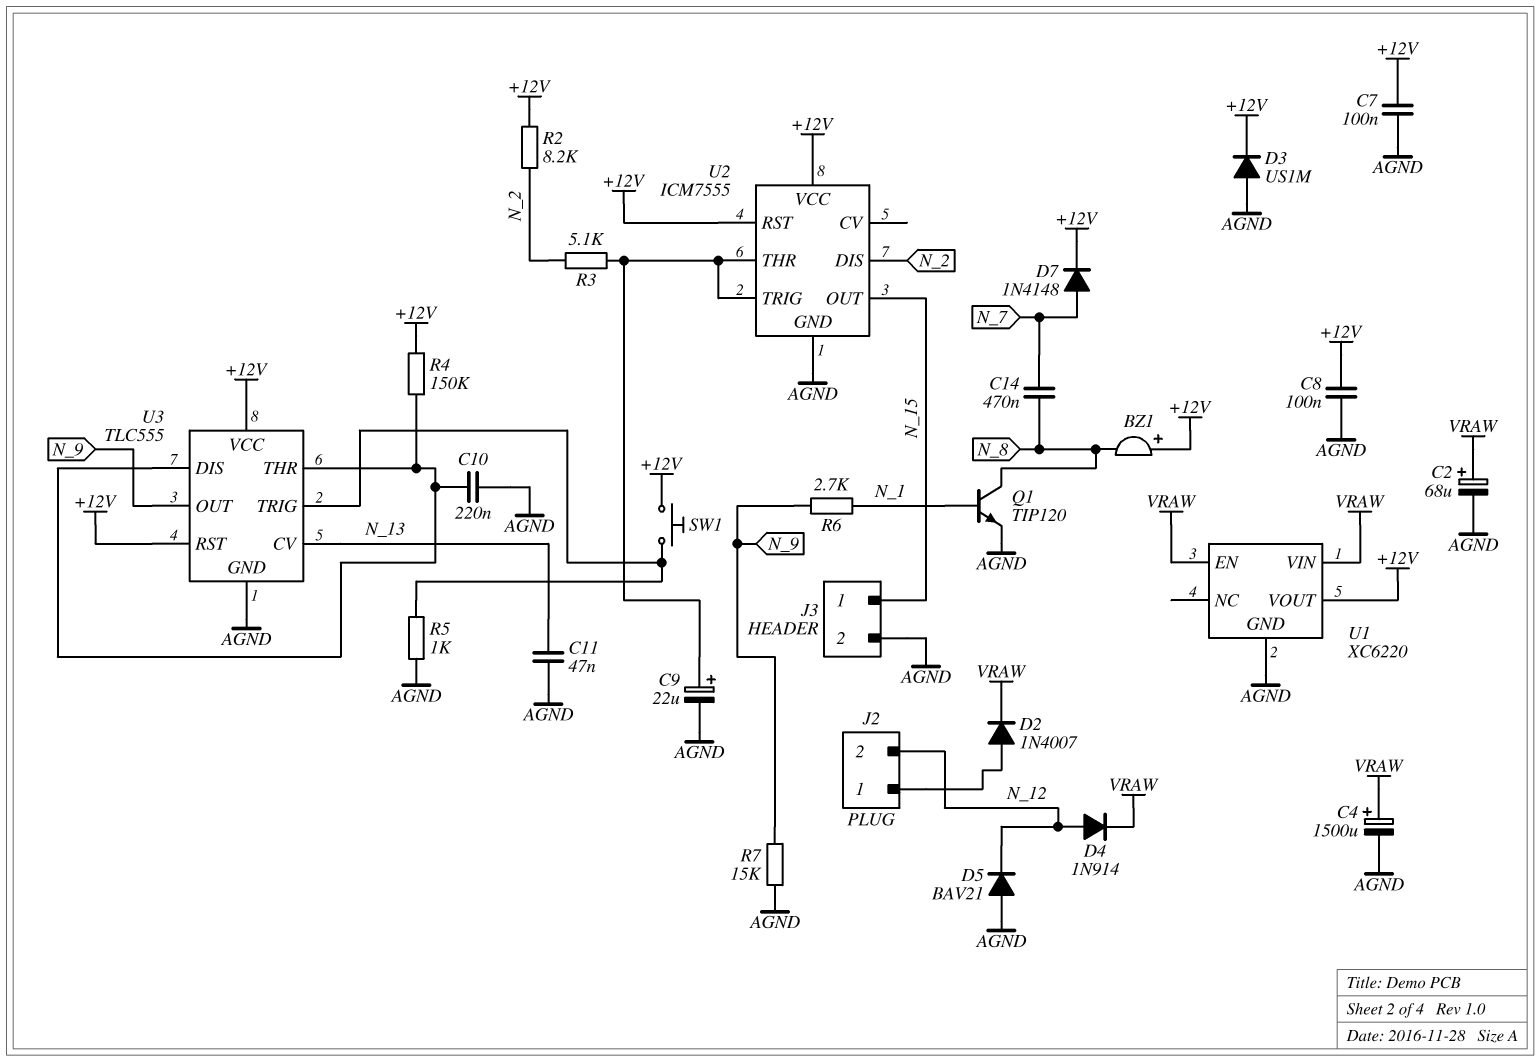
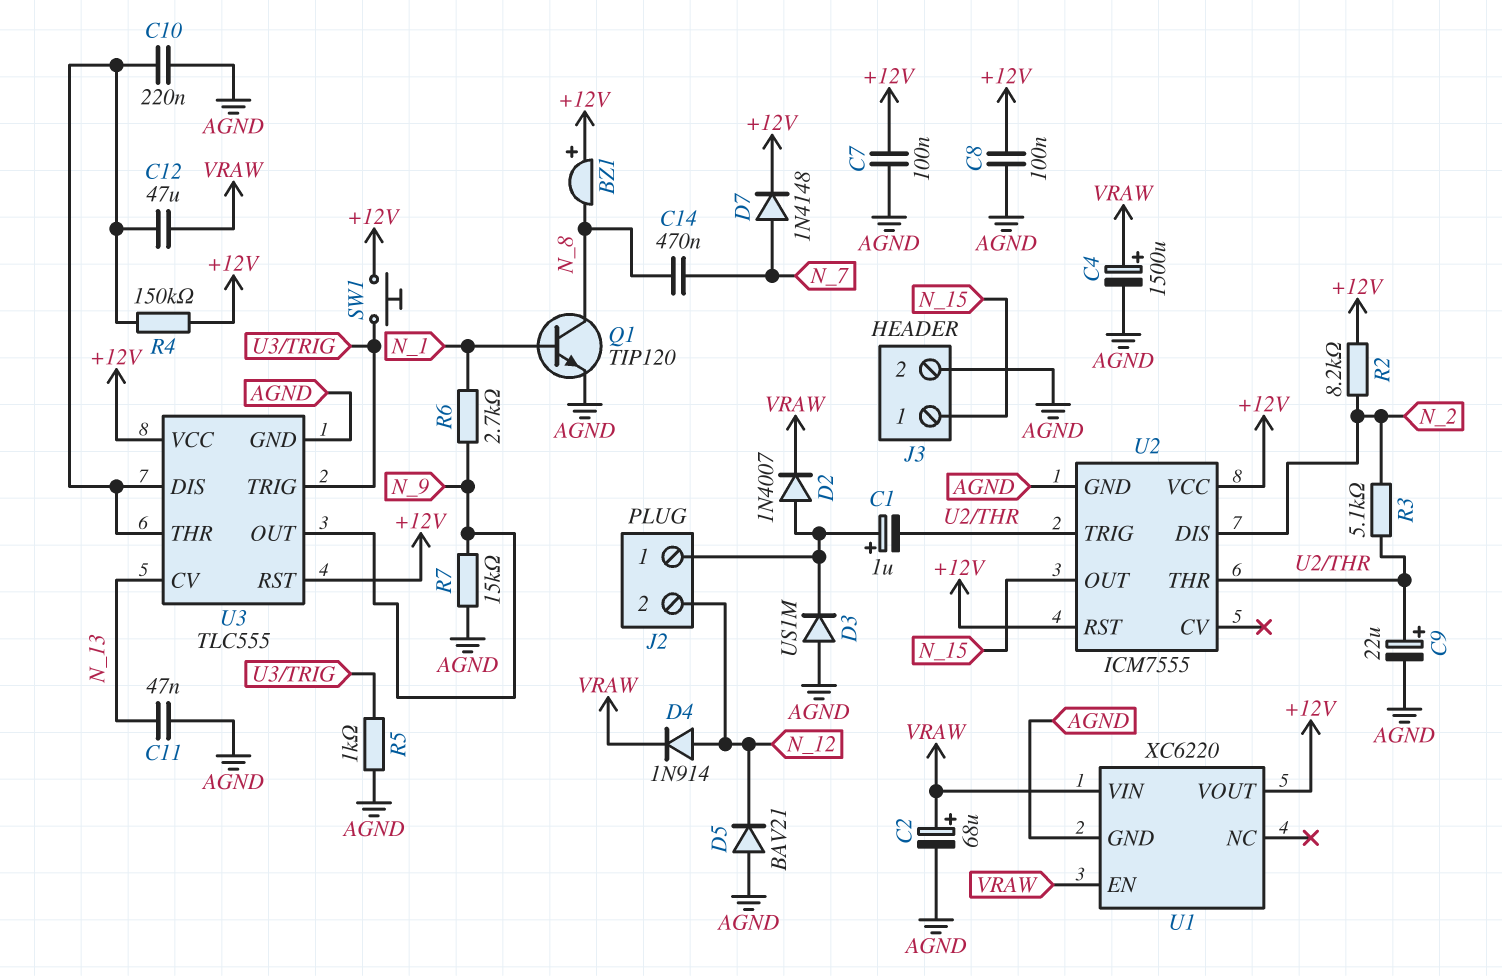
C1: none -> 1uF (plus J2/1, minus U2/THR)
C12: none -> 47uF (U3/DIS, VRAW)
D3: diode US1M (A AGND, K +12V) -> diode US1M (A AGND, K J2/1)

